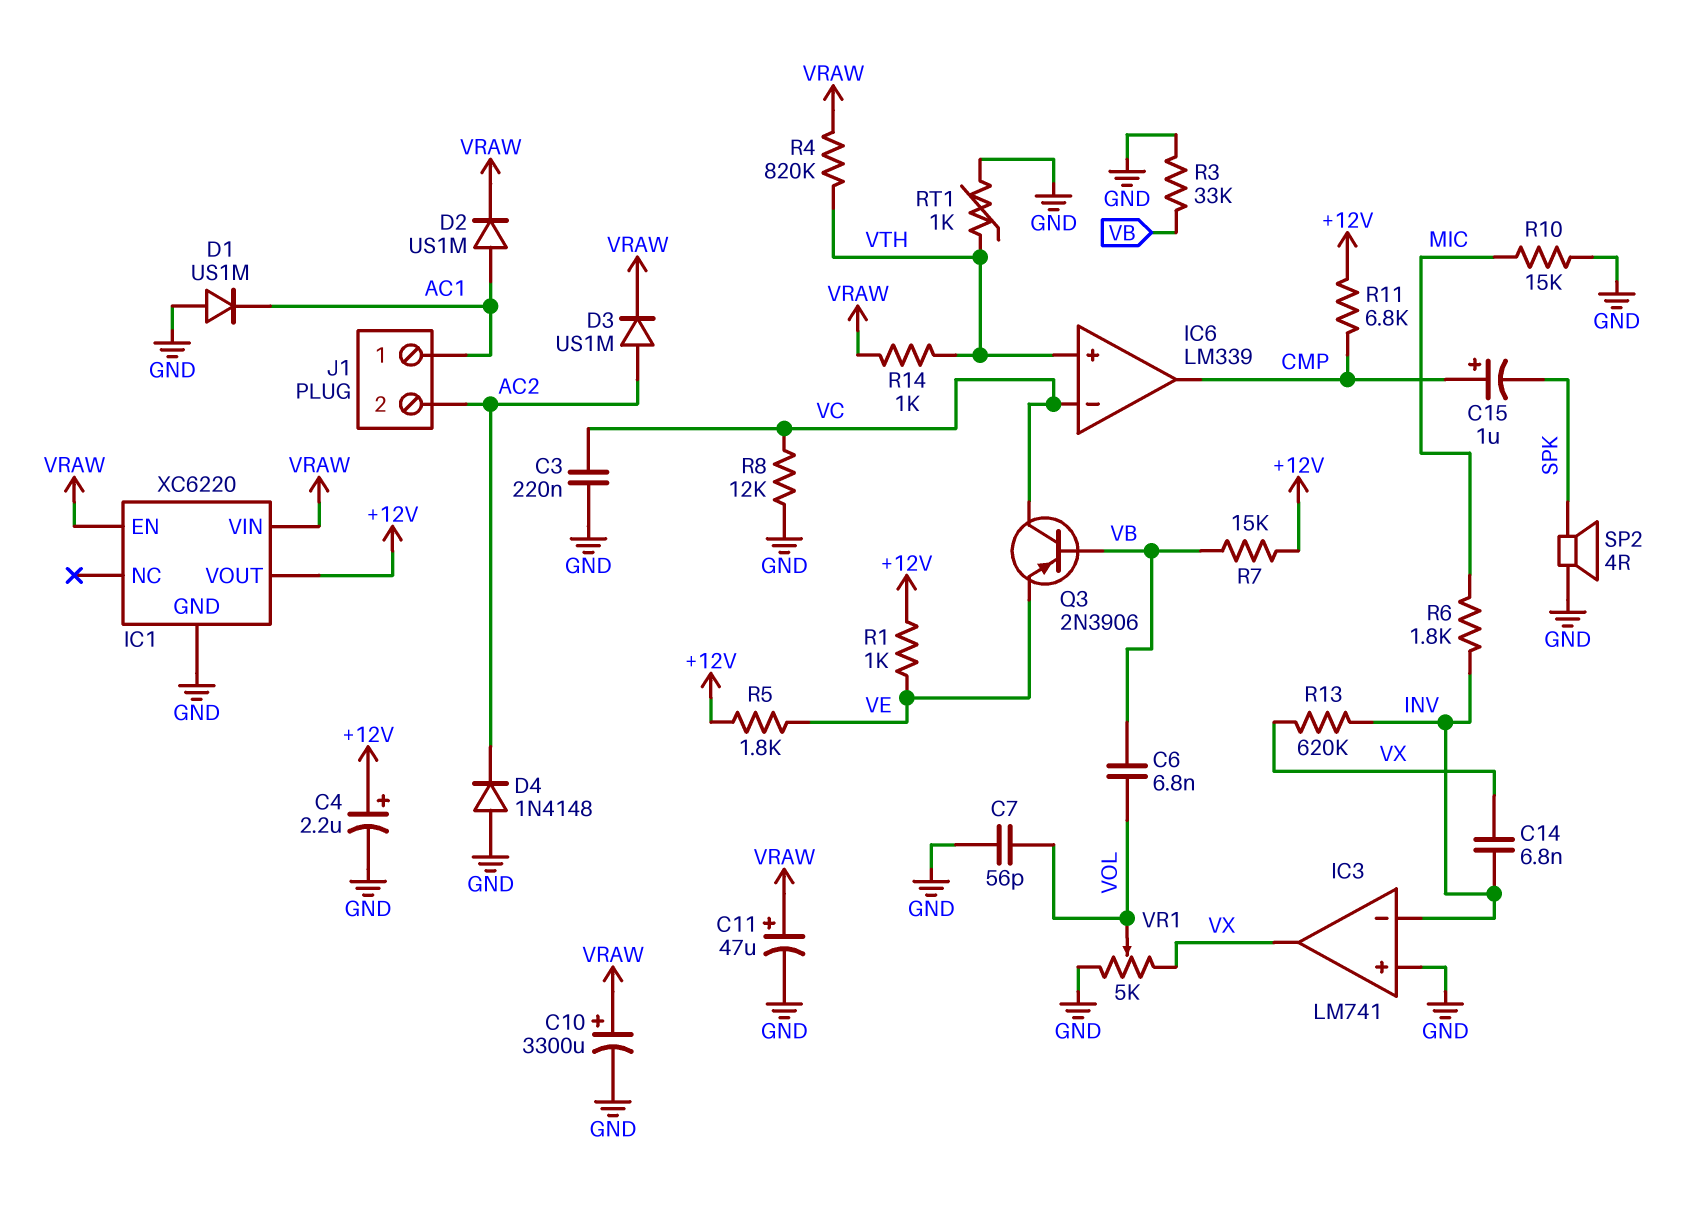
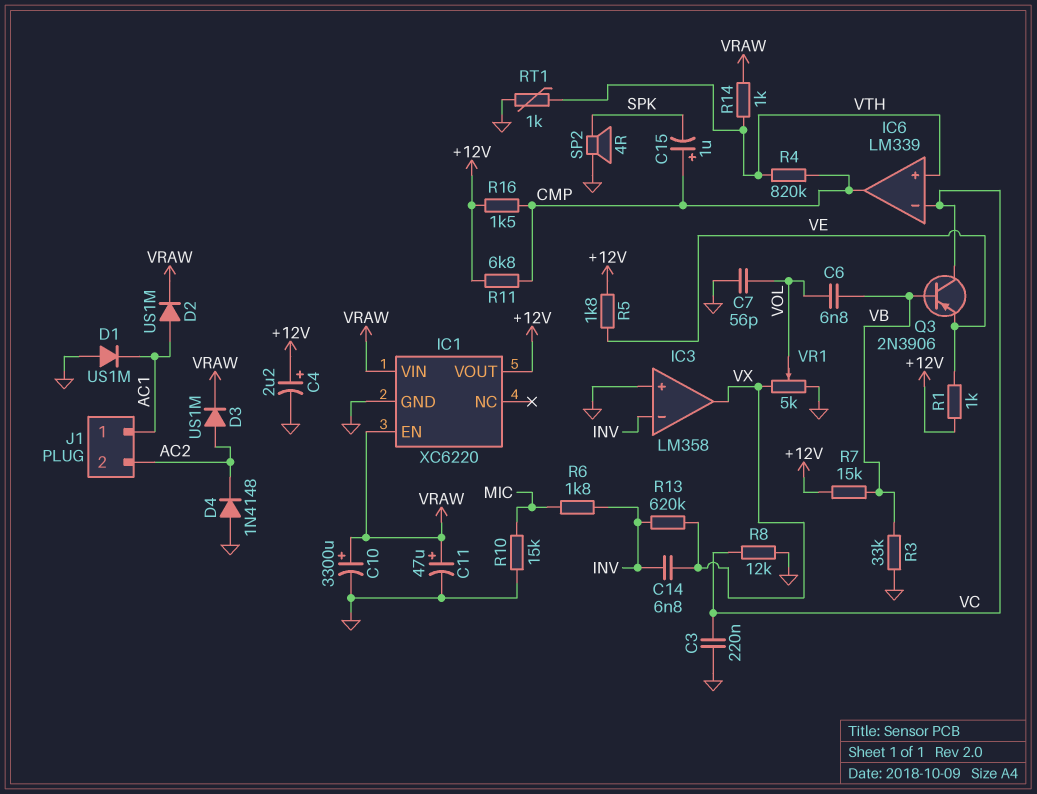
IC3: LM741 -> LM358
R4: 820k (VRAW, VTH) -> 820k (CMP, VTH)
R16: none -> 1.5k (+12V, CMP)

